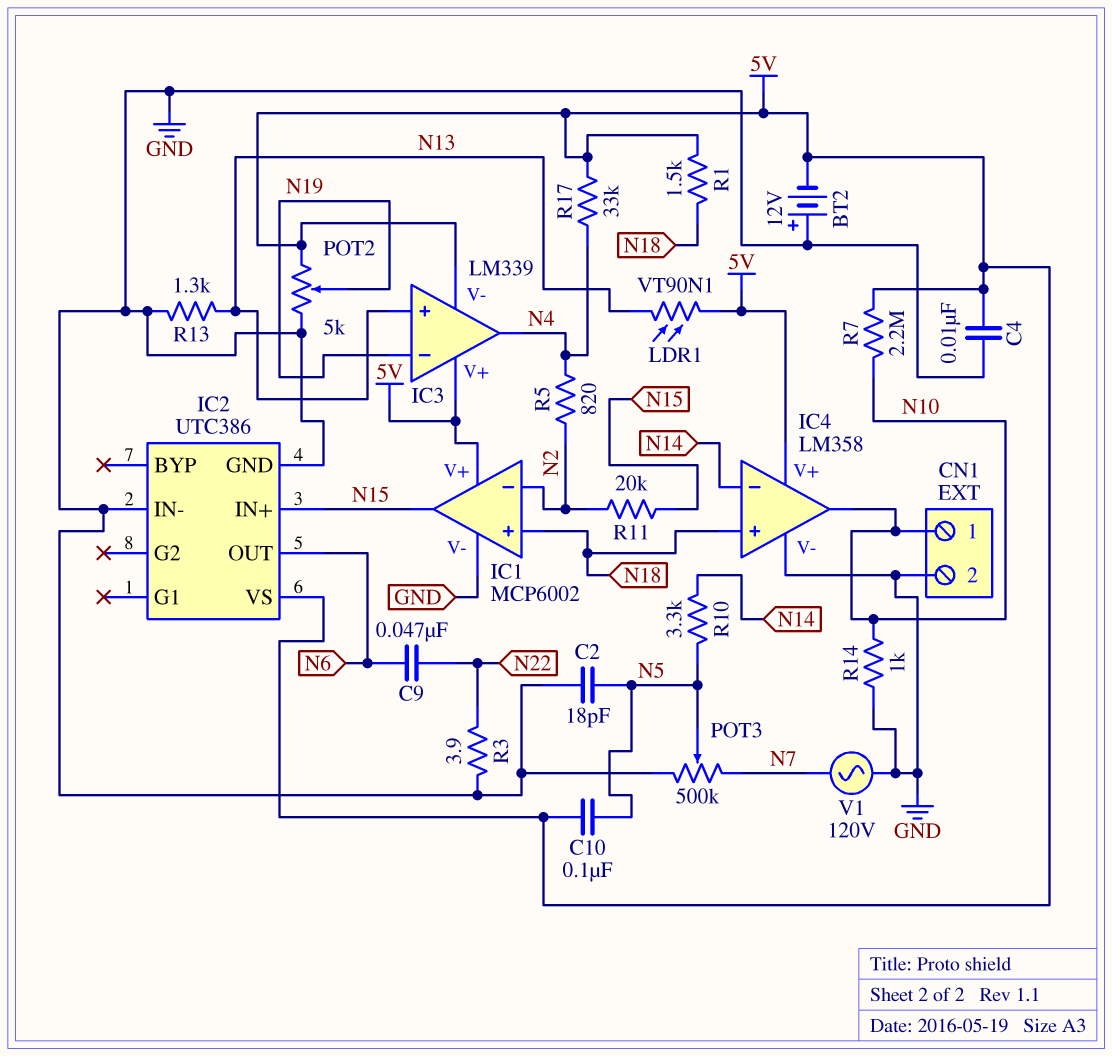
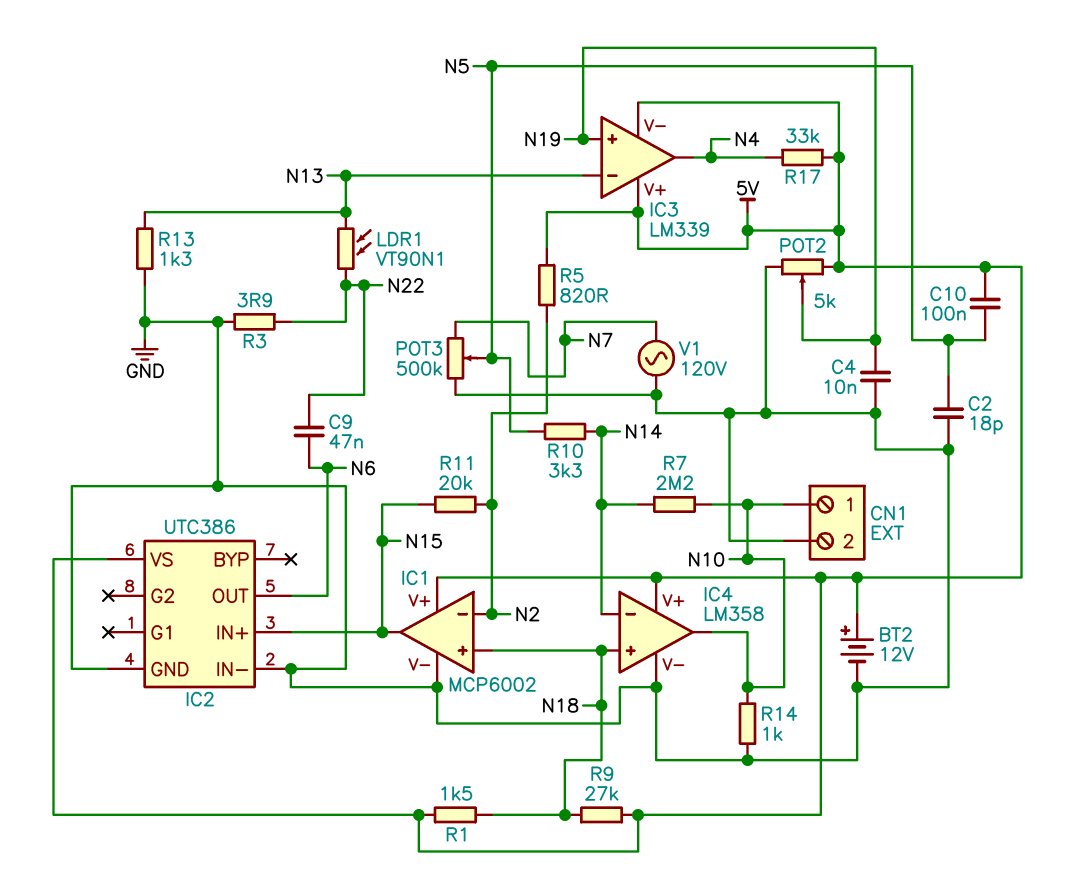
BT2: 12V (plus GND, minus 5V) -> 12V (plus 5V, minus GND)
C4: 10nF (5V, GND) -> 10nF (GND, N19)
IC3 pin in+: N13 -> N19
IC3 pin in-: N19 -> N13
LDR1: VT90N1 (5V, N13) -> VT90N1 (N13, N22)
R5: 820 (N2, N4) -> 820 (5V, N2)
R7: 2.2M (5V, N10) -> 2.2M (N10, N14)
R9: none -> 27k (5V, N18)

